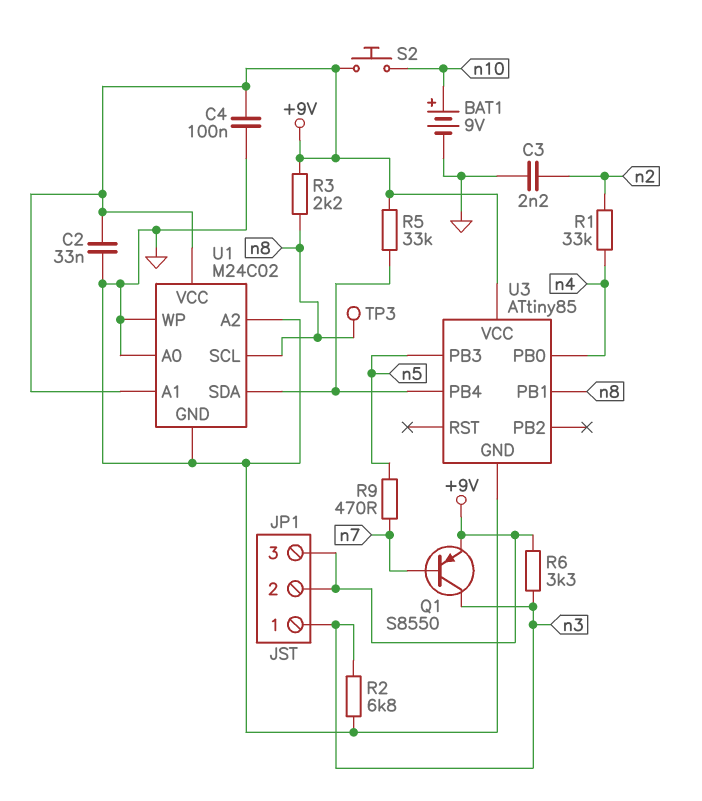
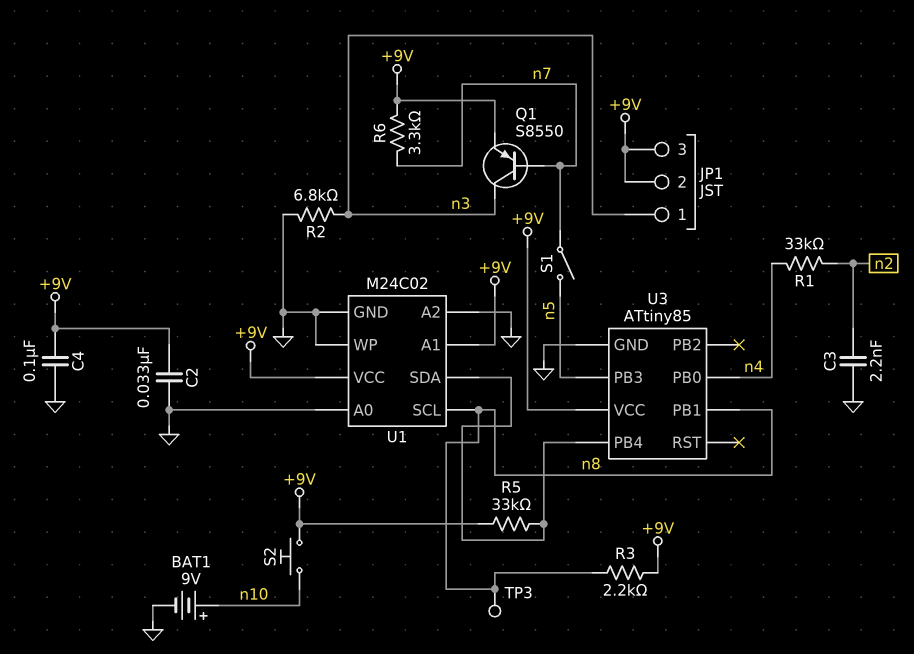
R6: 3.3k (+9V, n3) -> 3.3k (+9V, n7)
R9: 470 (n5, n7) -> none
S1: none -> switch (n5, n7)

